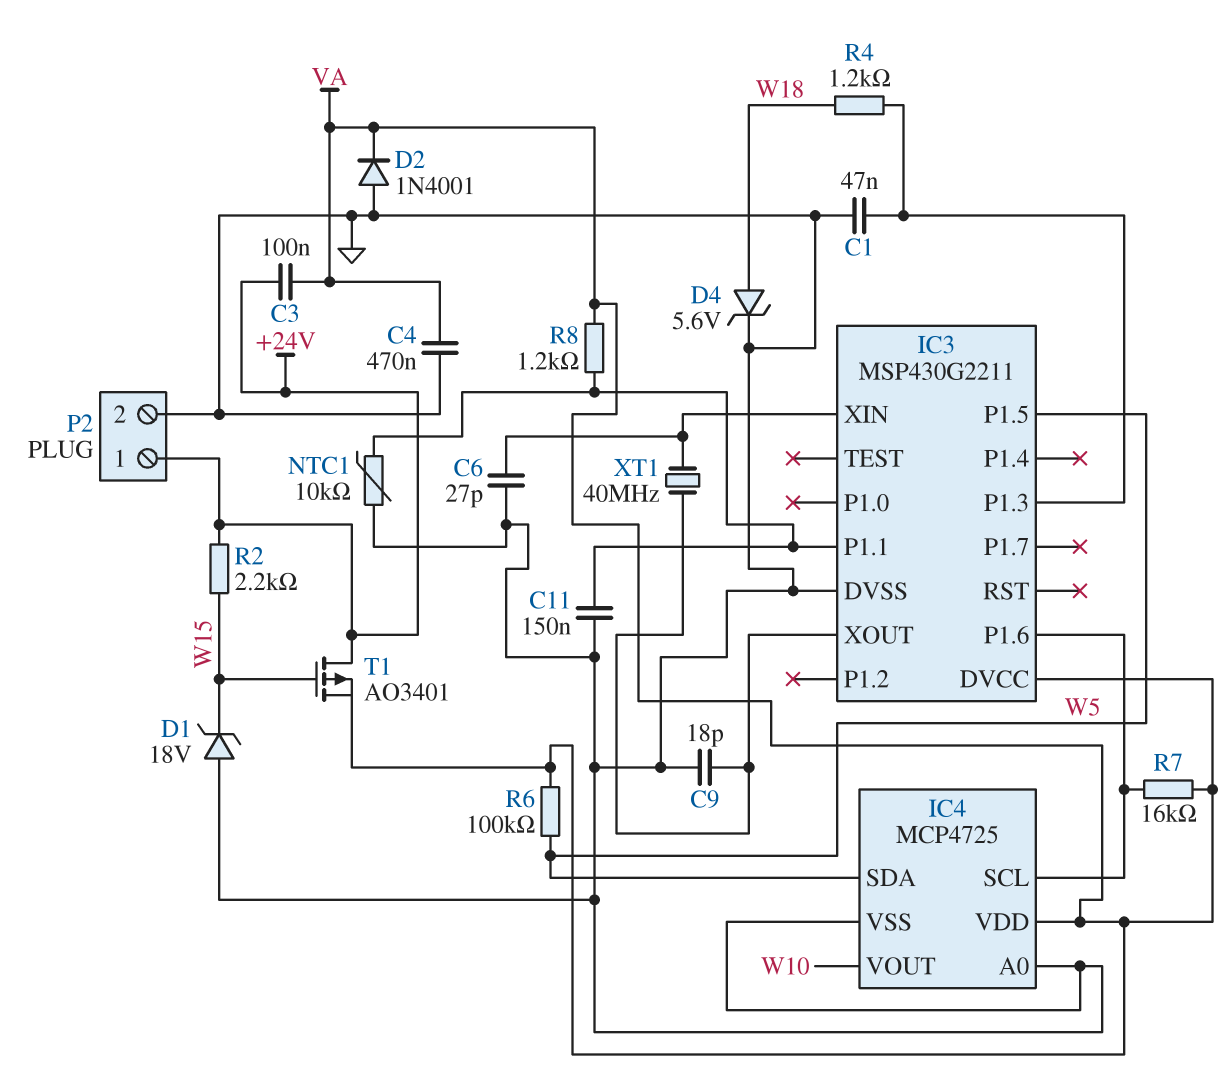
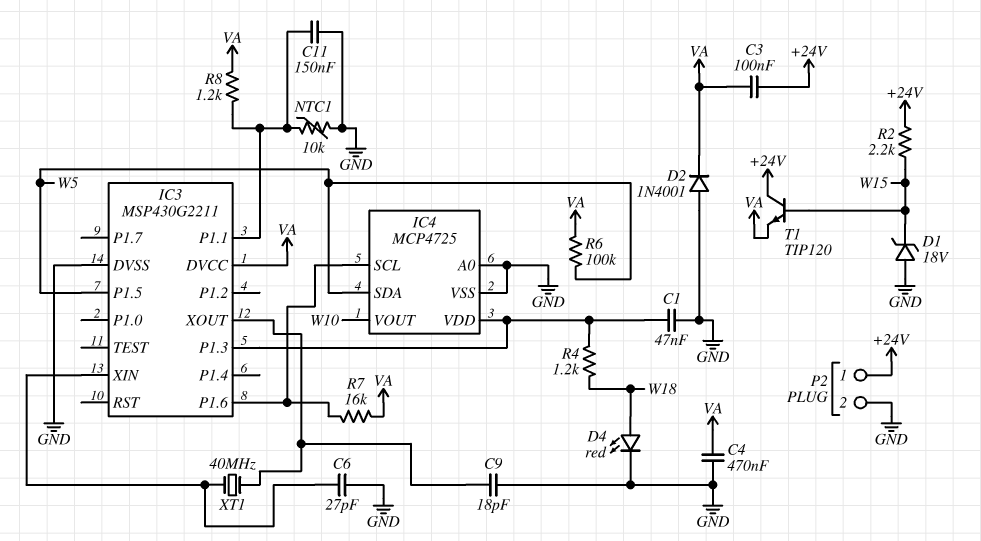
D4: zener 5.6V (A W18, K GND) -> LED red (A W18, K GND)
IC4 pin VDD: VA -> IC3/P1.3
T1: PMOS AO3401 (G W15, D +24V, S VA) -> NPN TIP120 (B W15, C +24V, E VA)

